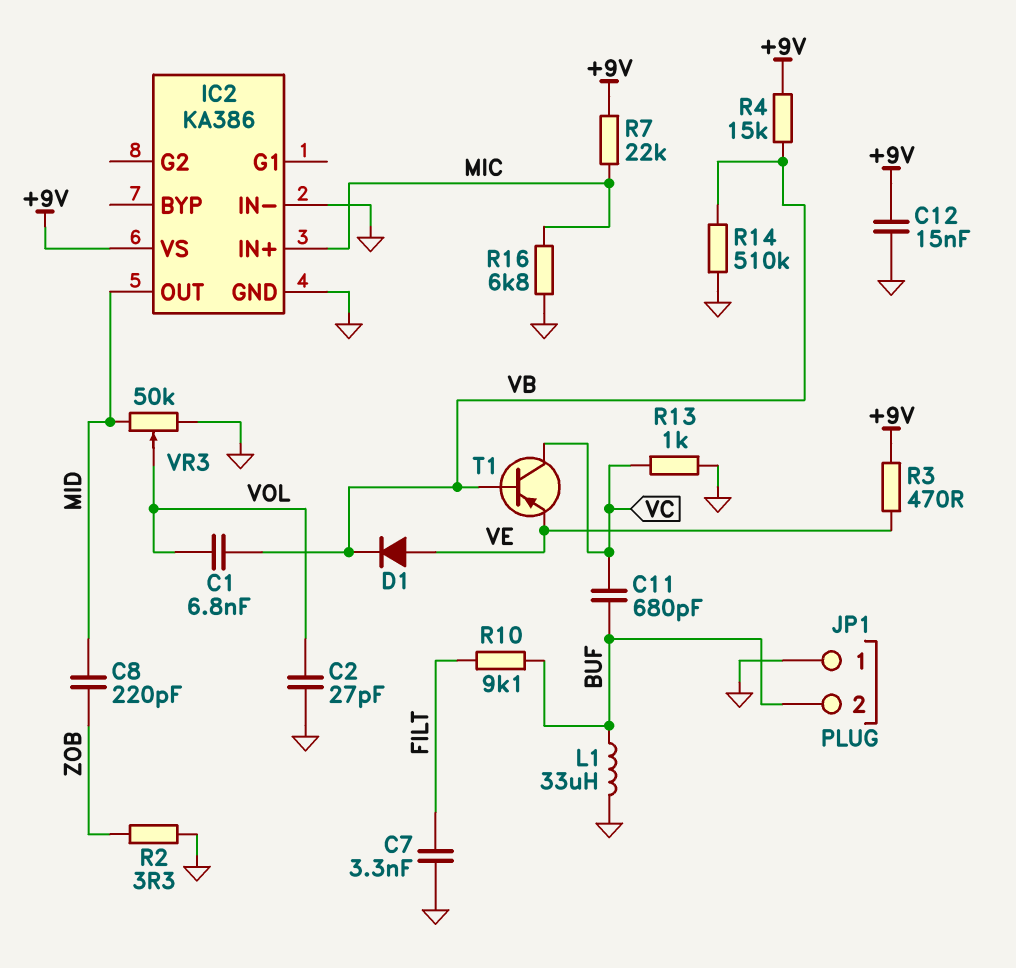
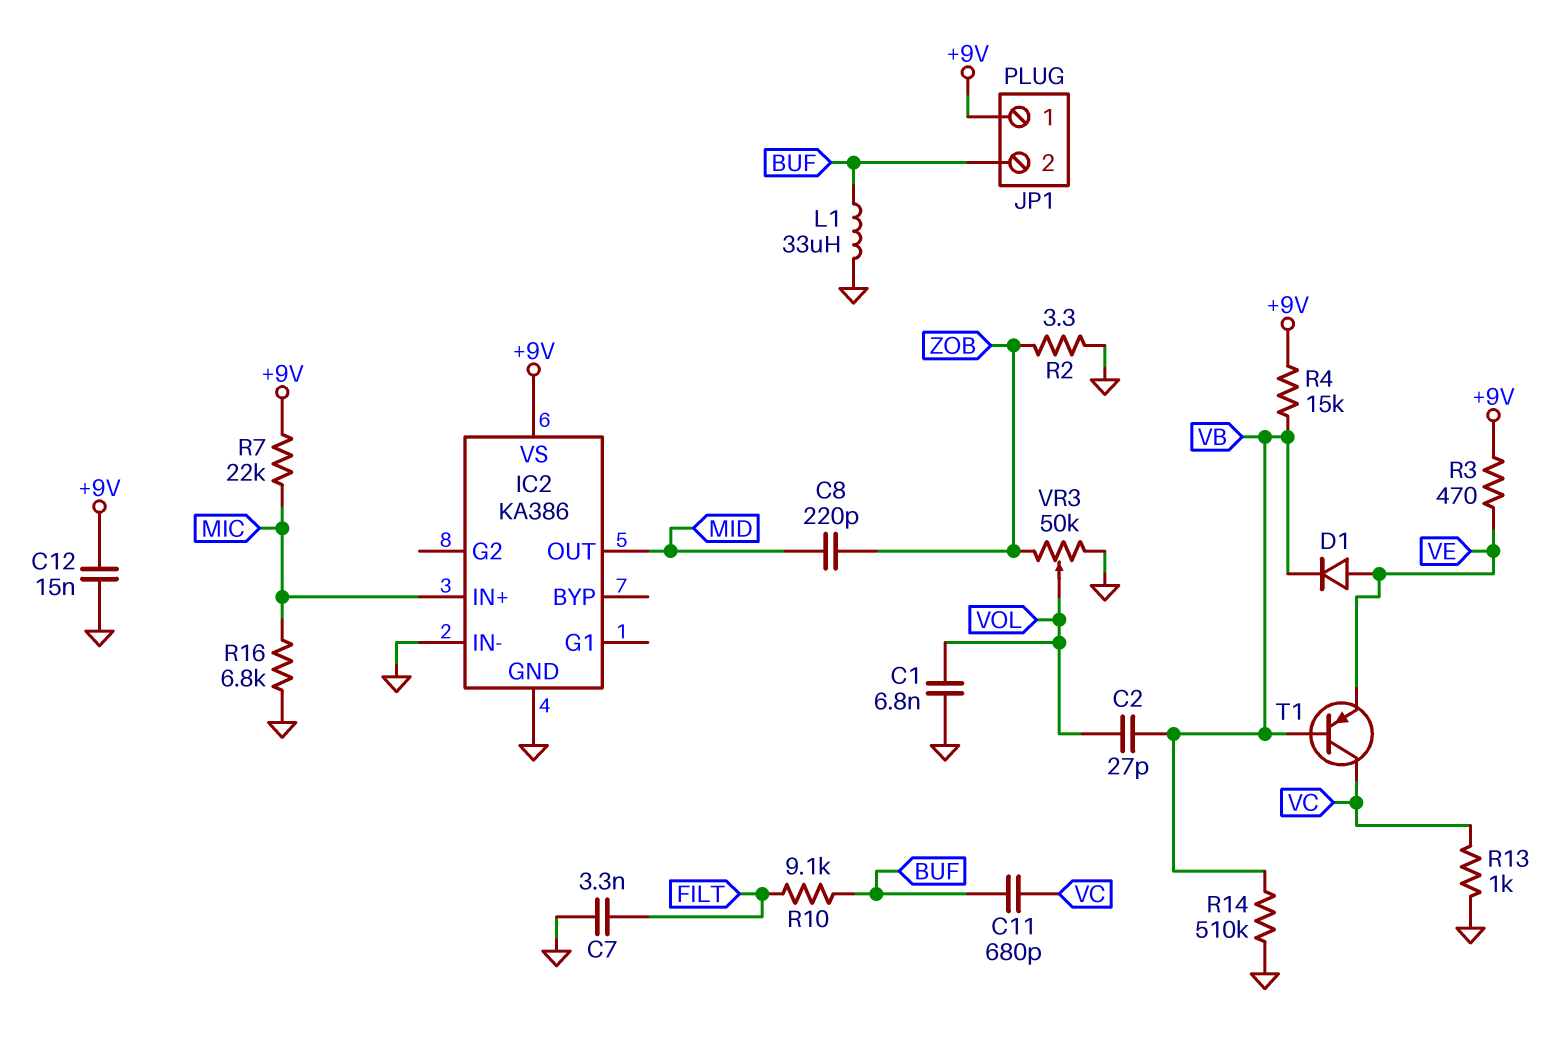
C1: 6.8nF (VB, VOL) -> 6.8nF (GND, VOL)
C2: 27pF (GND, VOL) -> 27pF (VB, VOL)
JP1 pin 1: GND -> +9V
VR3: 50k (GND, MID, wiper VOL) -> 50k (GND, ZOB, wiper VOL)

